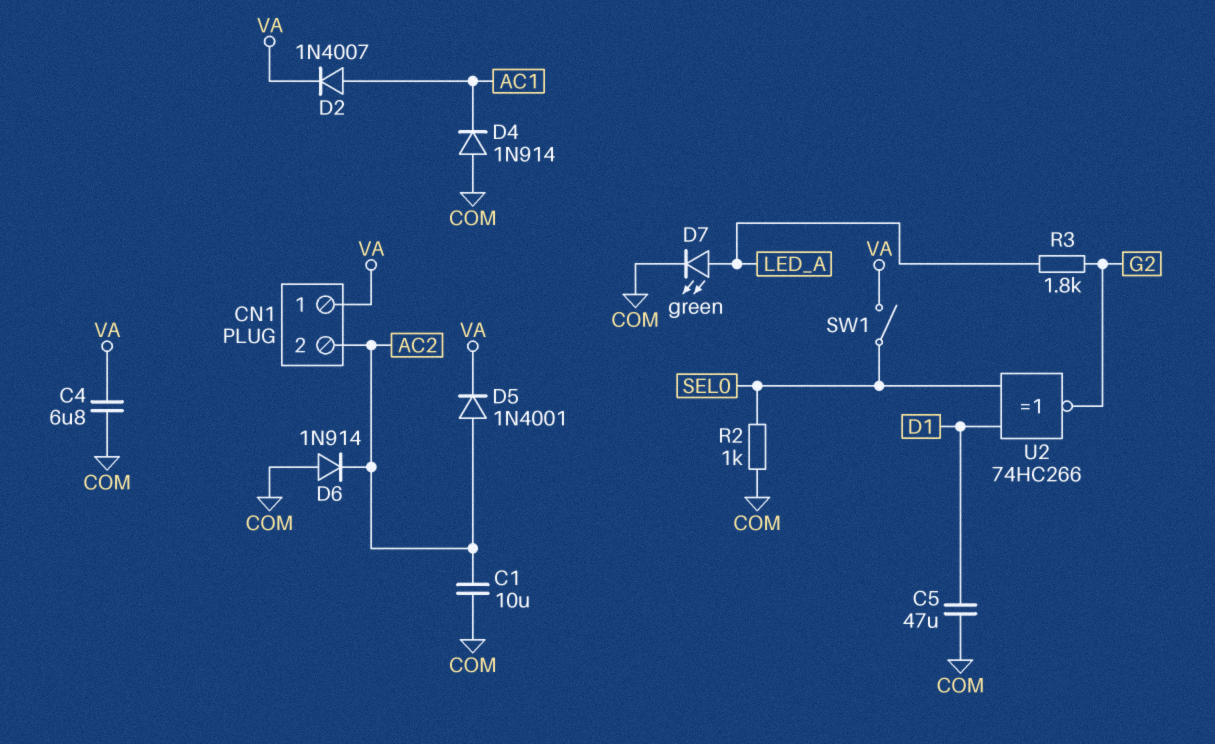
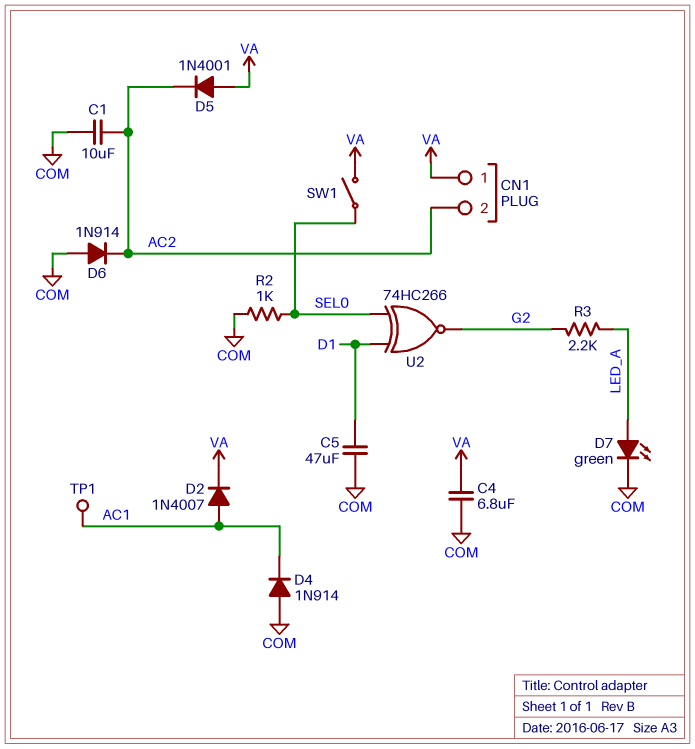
D5: diode 1N4001 (A AC2, K VA) -> diode 1N4001 (A VA, K AC2)
R3: 1.8k (G2, LED_A) -> 2.2k (G2, LED_A)
TP1: none -> test point (AC1)

